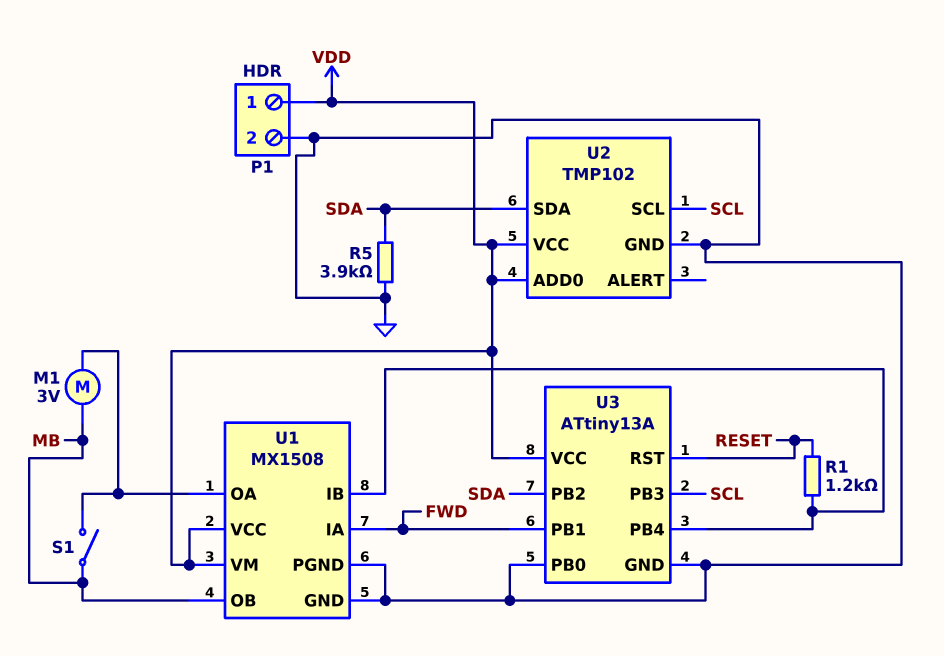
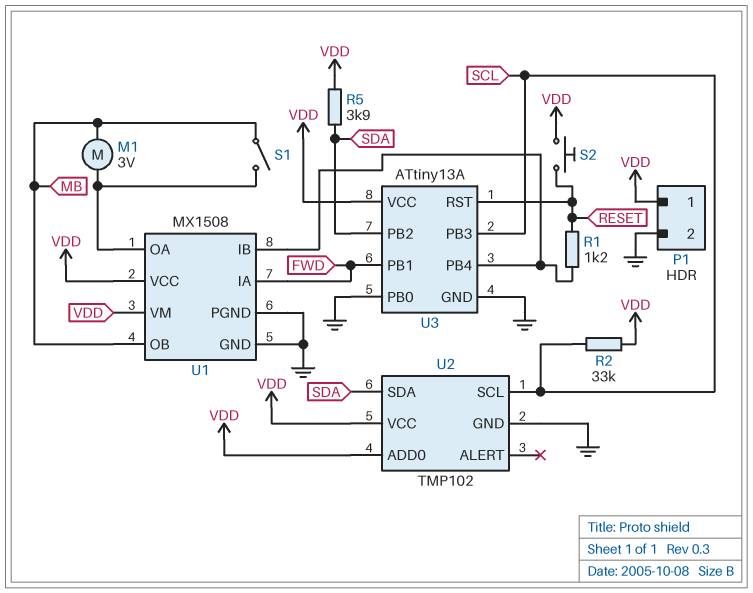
R2: none -> 33k (SCL, VDD)
R5: 3.9k (GND, SDA) -> 3.9k (SDA, VDD)
S2: none -> button (RESET, VDD)

